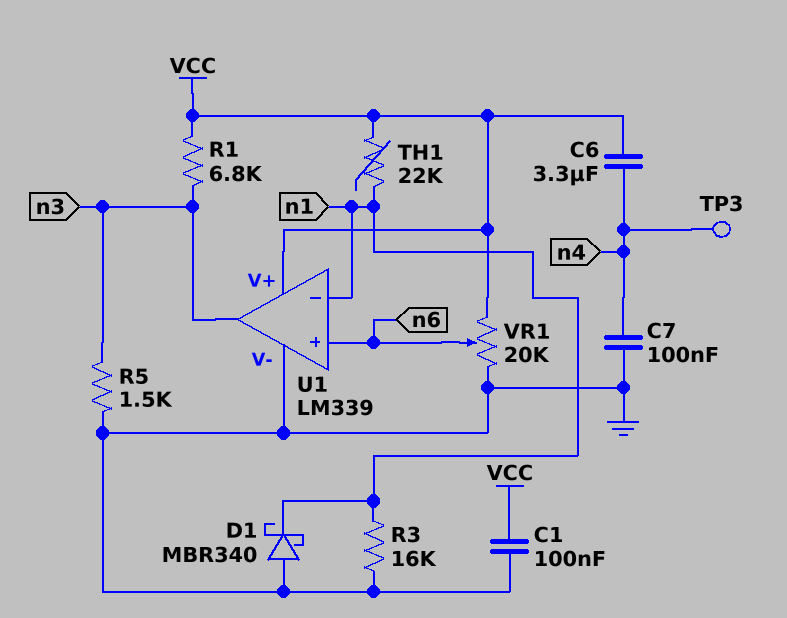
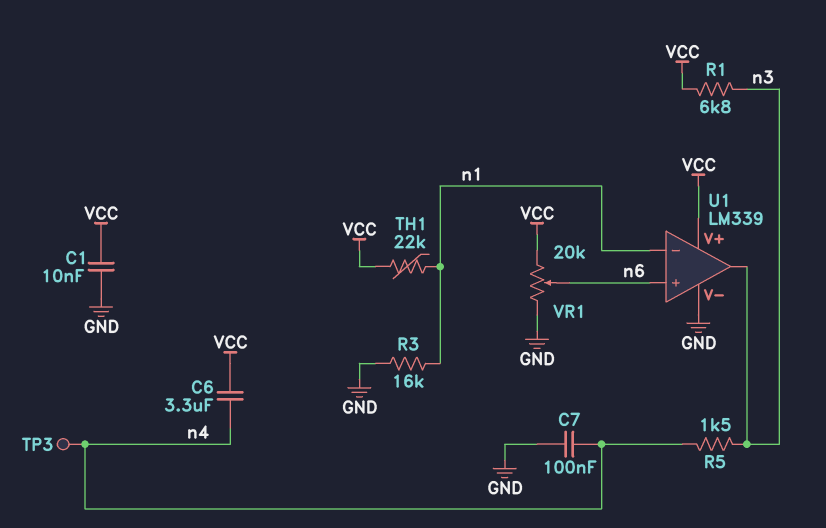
C1: 100nF (GND, VCC) -> 10nF (GND, VCC)
D1: schottky MBR340 (A GND, K n1) -> none
R5: 1.5k (GND, n3) -> 1.5k (n3, n4)

